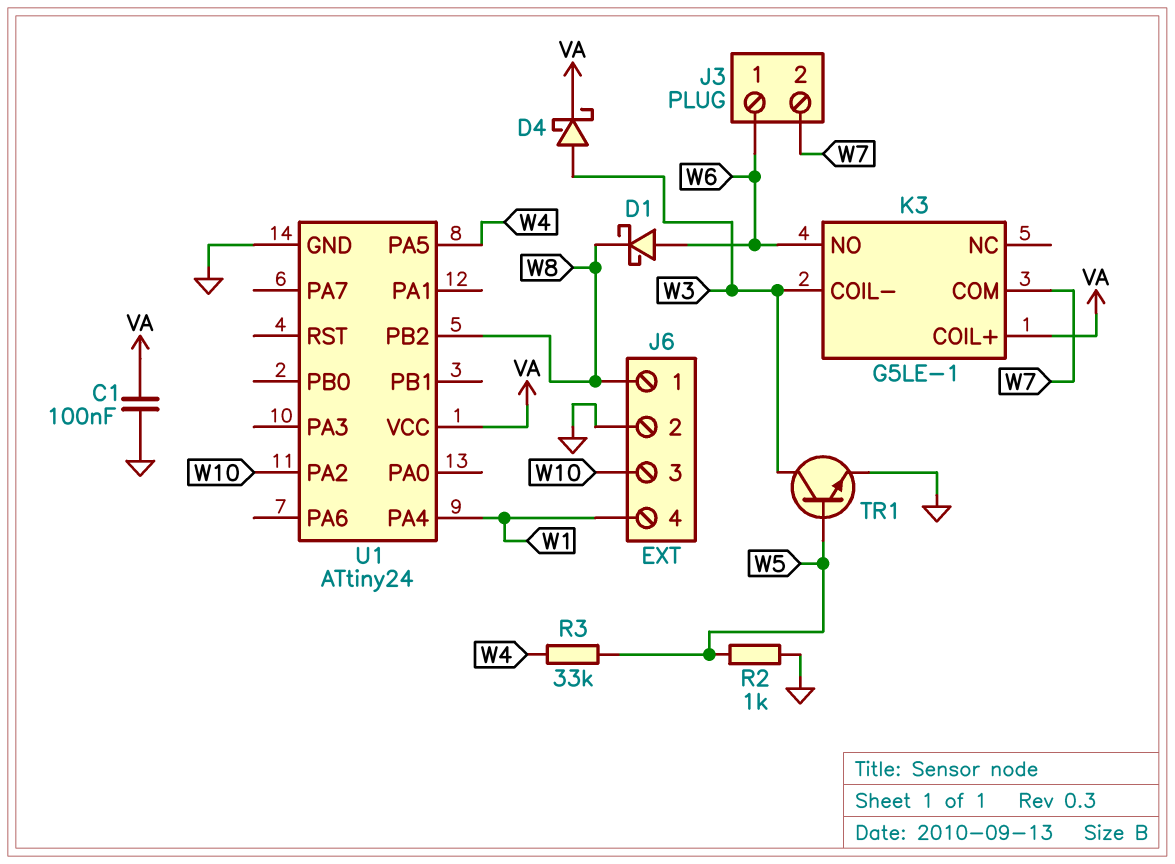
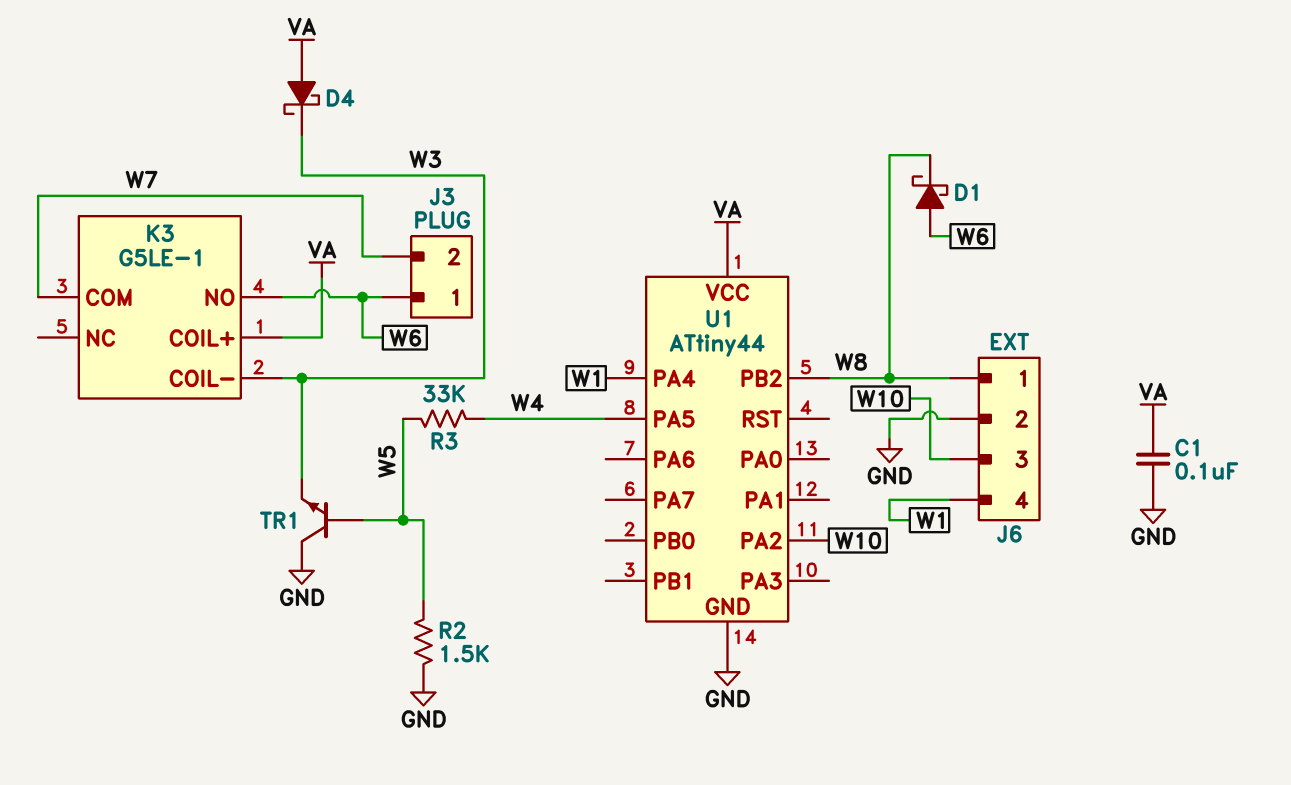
D4: schottky (A W3, K VA) -> schottky (A VA, K W3)
R2: 1k (GND, W5) -> 1.5k (GND, W5)
TR1: NPN (B W5, C W3, E GND) -> NPN (B W5, C GND, E W3)
U1: ATtiny24 -> ATtiny44

